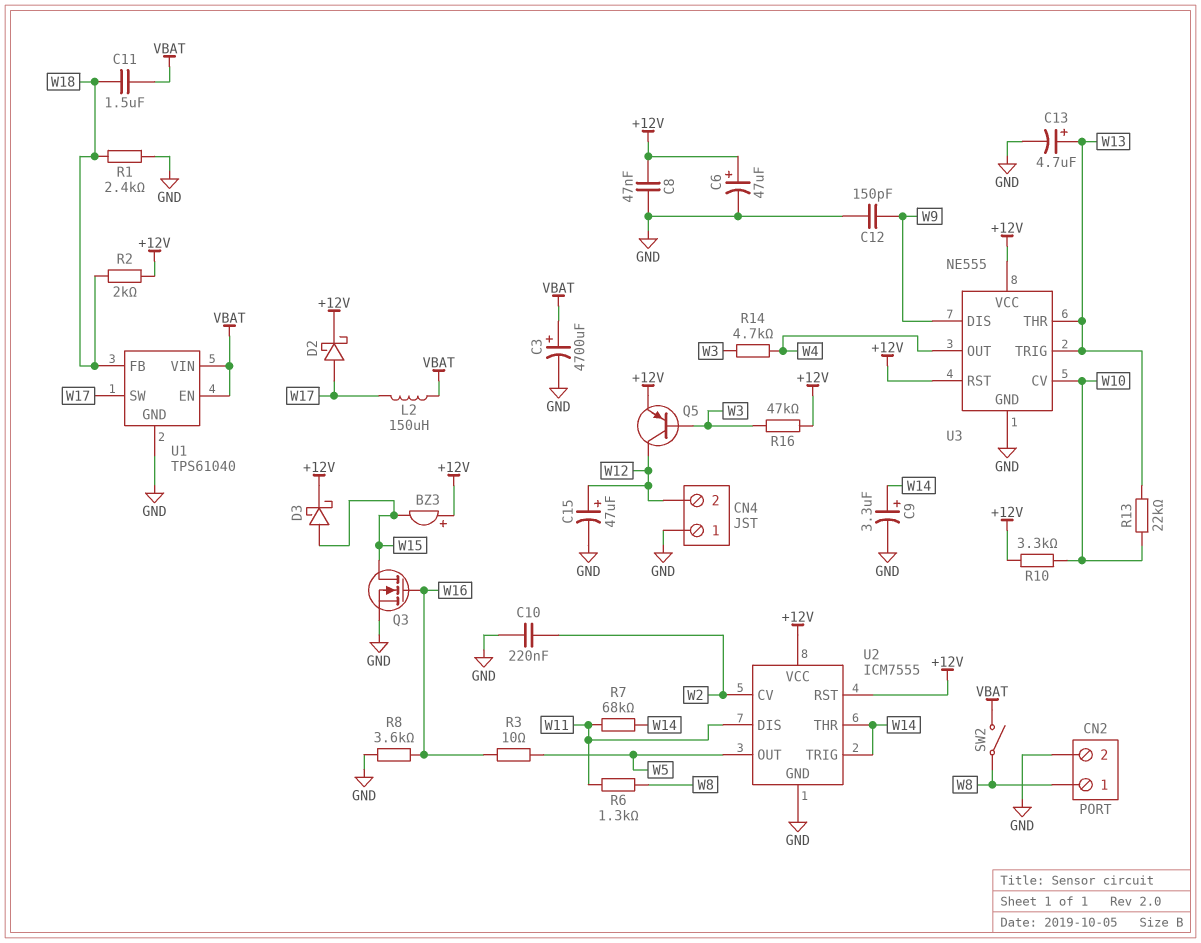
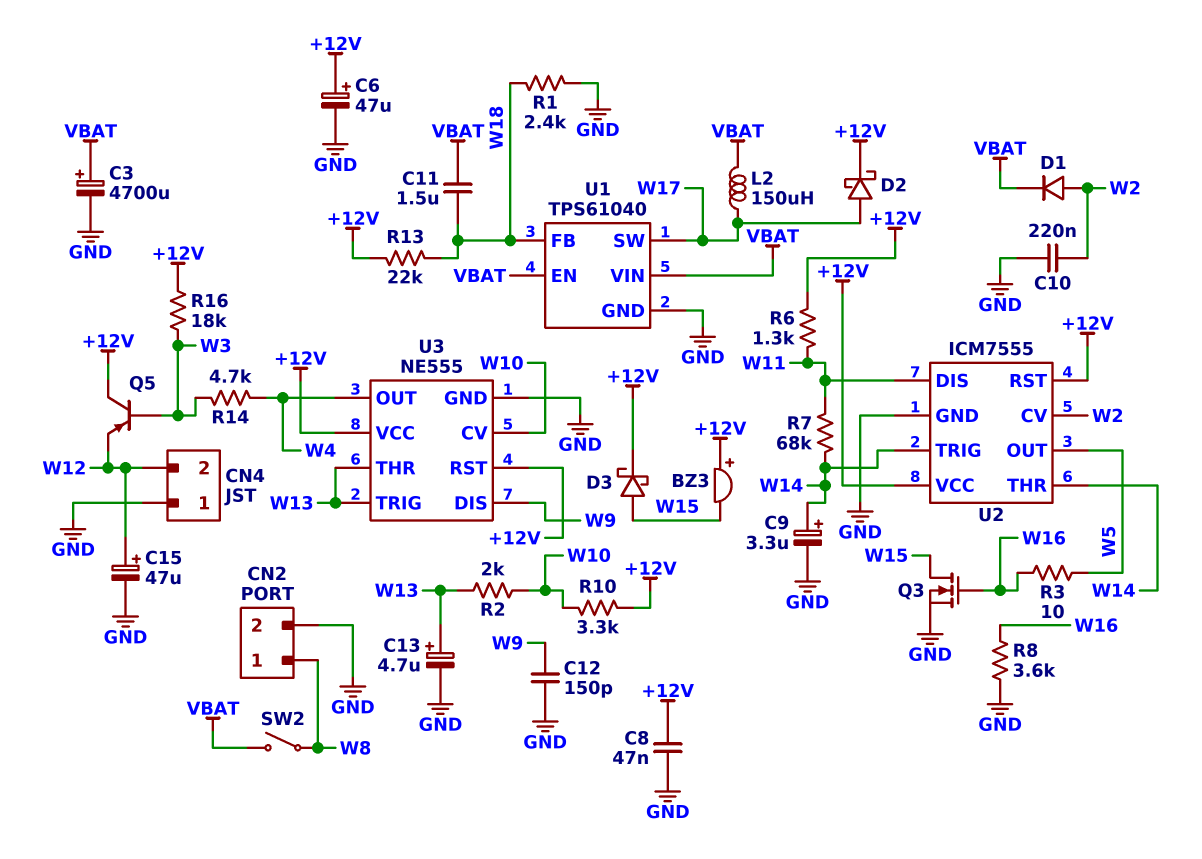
D1: none -> diode (A W2, K VBAT)
Q5: PNP (B W3, C W12, E +12V) -> PNP (B W3, C +12V, E W12)
R2: 2k (+12V, W18) -> 2k (W10, W13)
R6: 1.3k (W8, W11) -> 1.3k (+12V, W11)
R13: 22k (W10, W13) -> 22k (+12V, W18)
R16: 47k (+12V, W3) -> 18k (+12V, W3)

